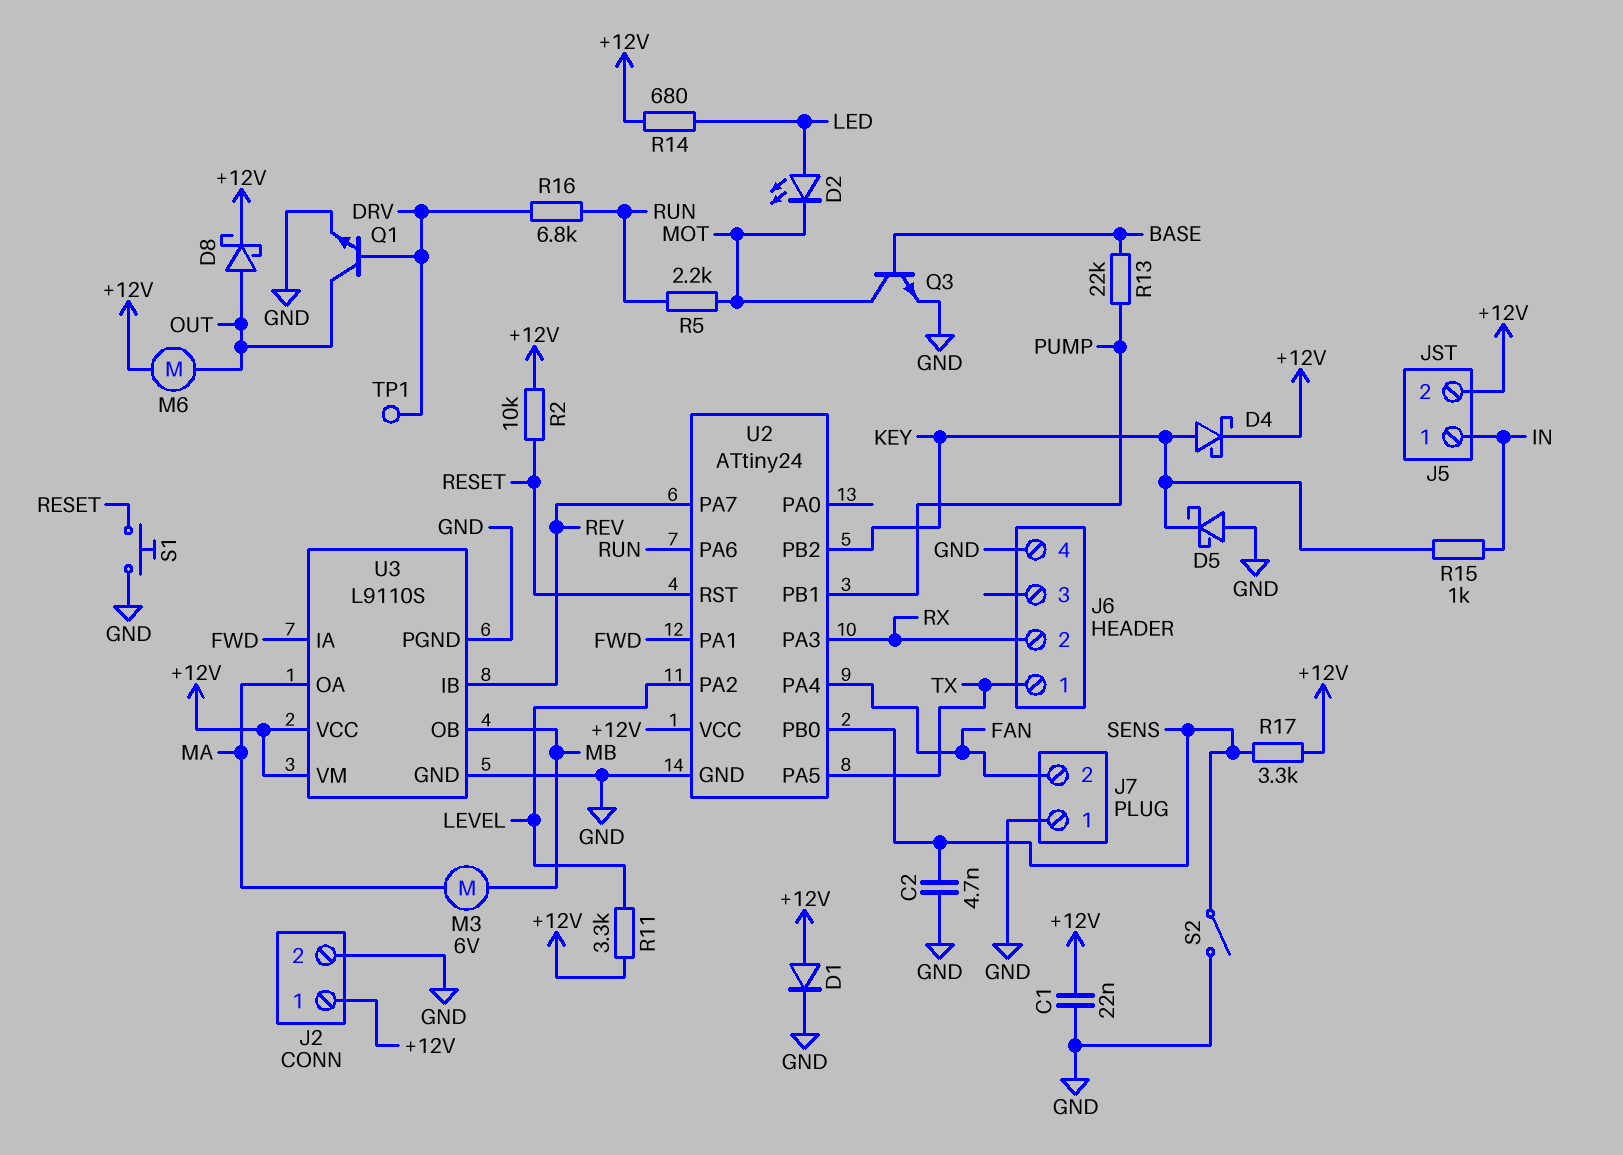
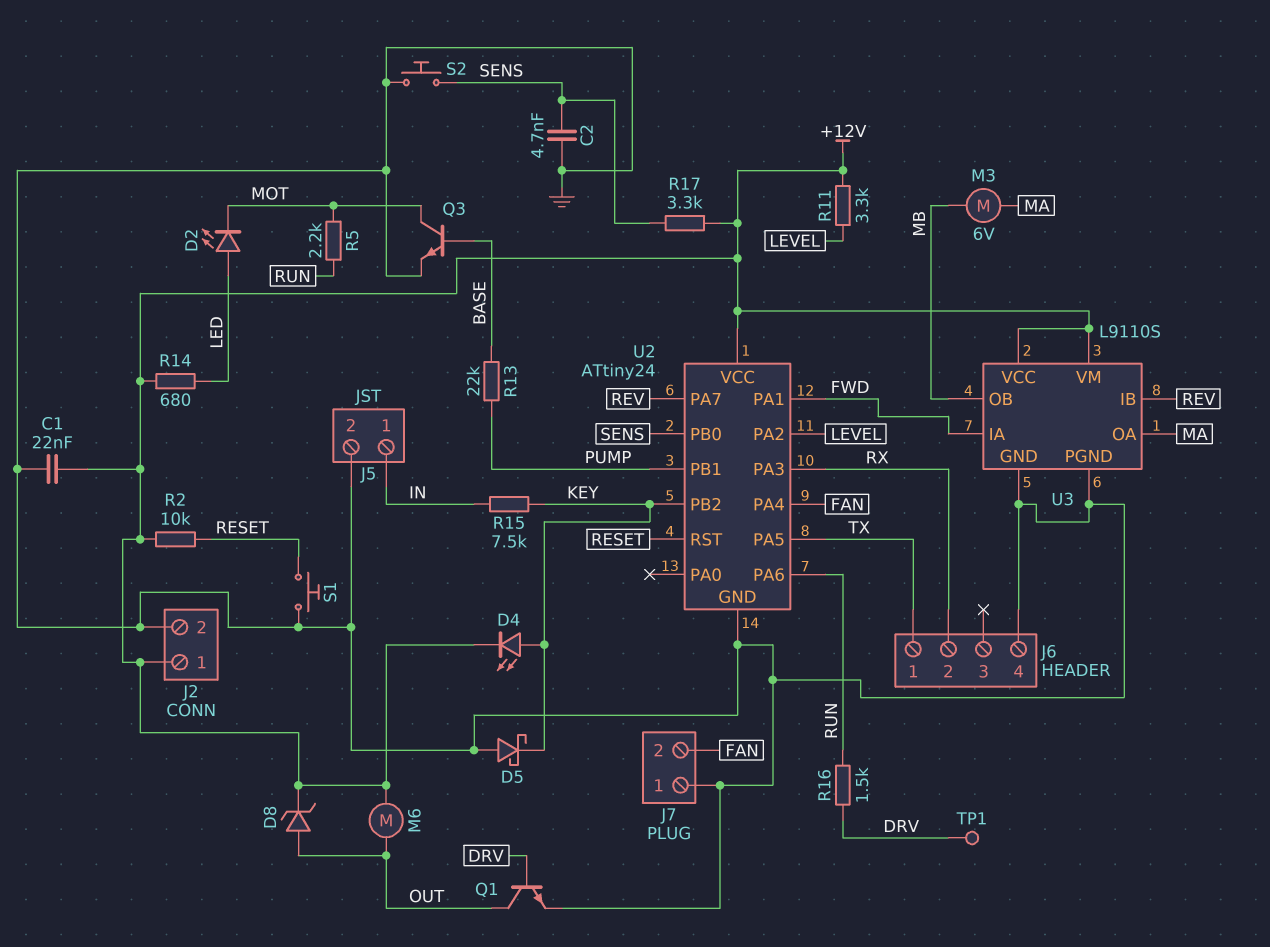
D1: diode (A +12V, K GND) -> none
D4: schottky (A KEY, K +12V) -> LED (A KEY, K +12V)
D8: schottky (A OUT, K +12V) -> zener (A OUT, K +12V)
J5 pin 2: +12V -> GND
R15: 1k (IN, KEY) -> 7.5k (IN, KEY)
R16: 6.8k (DRV, RUN) -> 1.5k (DRV, RUN)
S2: switch (GND, SENS) -> button (GND, SENS)

